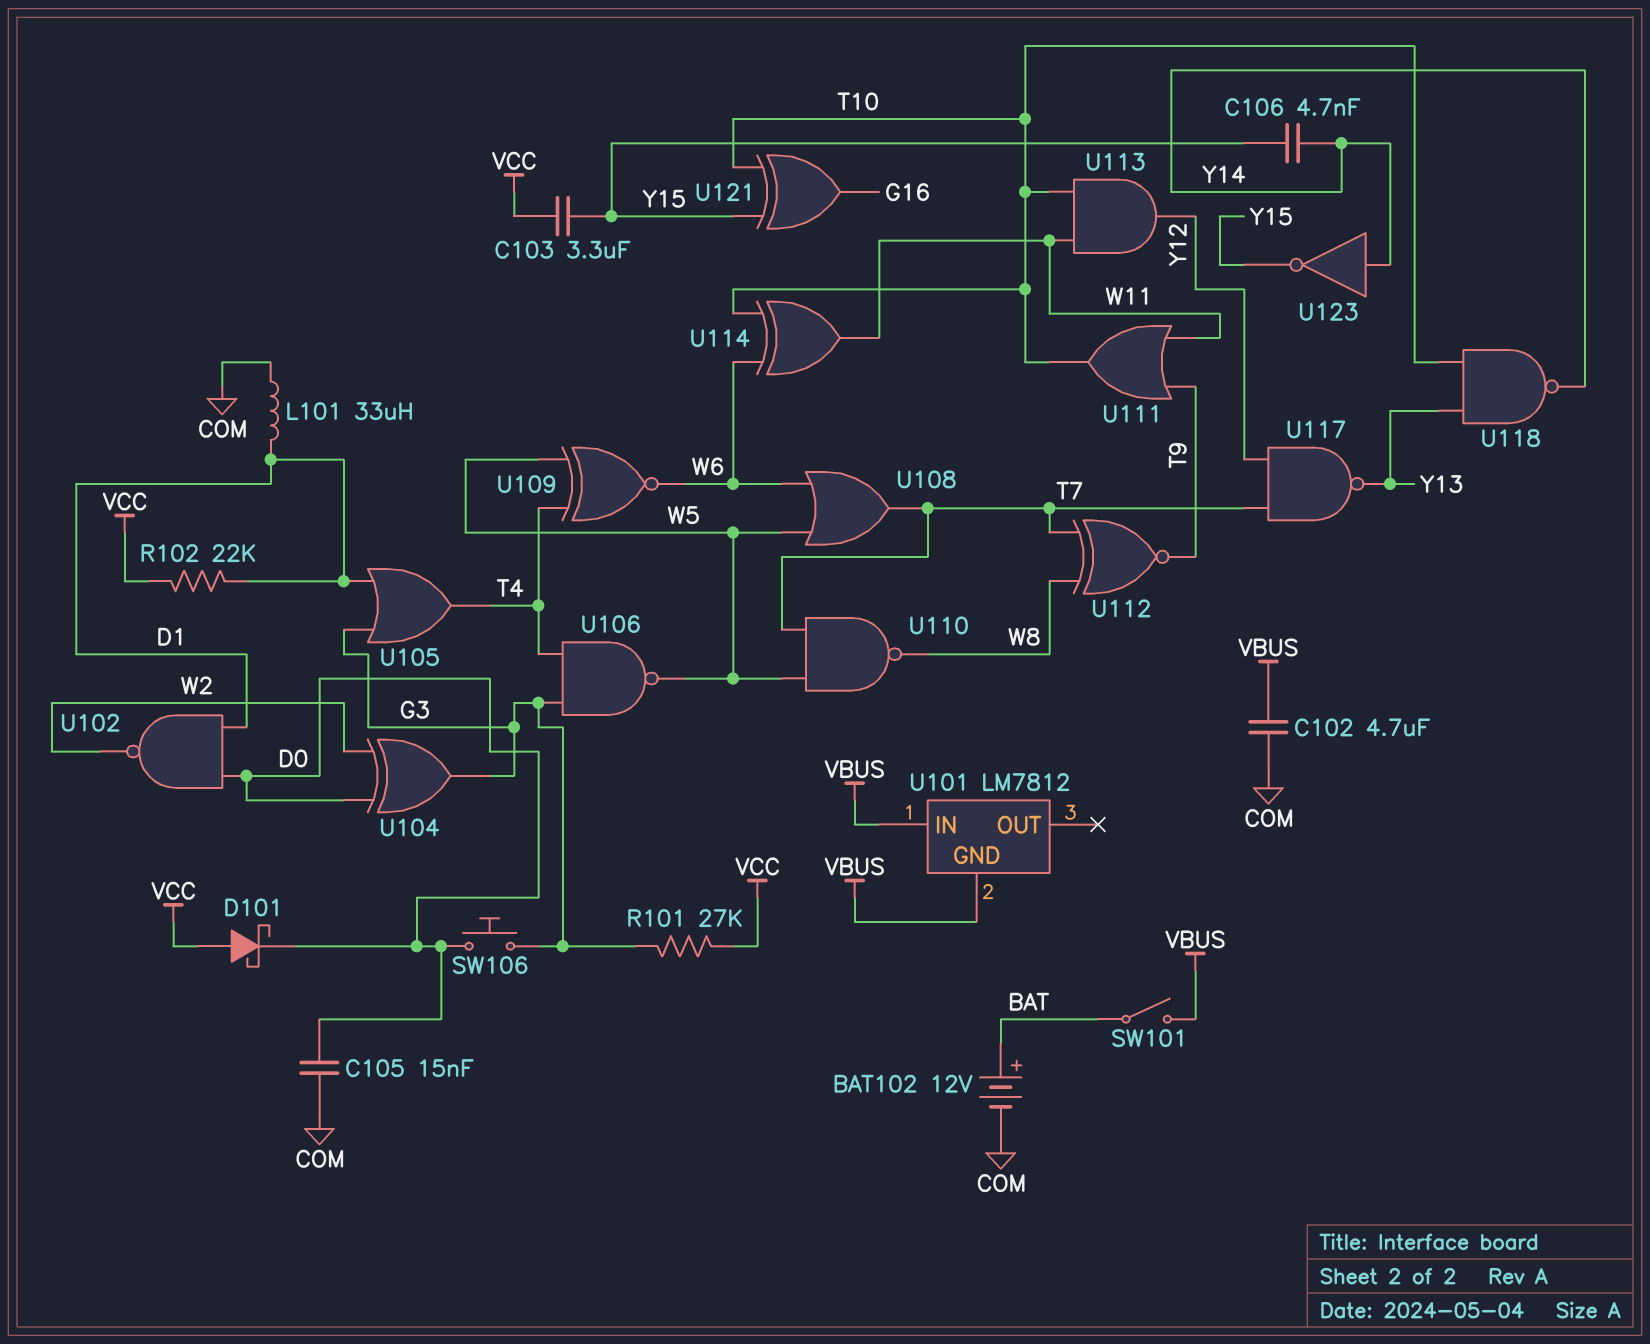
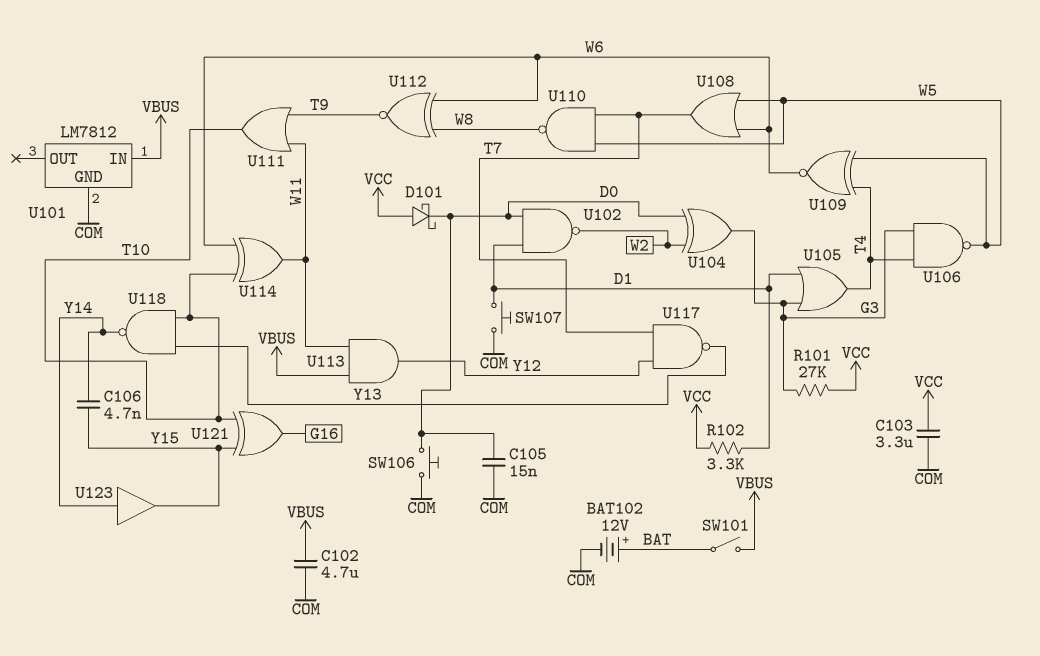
C103: 3.3uF (VCC, Y15) -> 3.3uF (COM, VCC)
L101: 33uH (COM, D1) -> none
R102: 22k (D1, VCC) -> 3.3k (D1, VCC)
SW106: button (D0, G3) -> button (COM, D0)
SW107: none -> button (COM, D1)
U101 pin GND: VBUS -> COM
U112: XNOR (in T7, in W8, out T9) -> XNOR (in W6, in W8, out T9)
U113: AND (in T10, in W11, out Y12) -> AND (in VBUS, in W11, out Y12)
U123: NOT (in Y14, out Y15) -> buffer (in Y14, out Y15)

